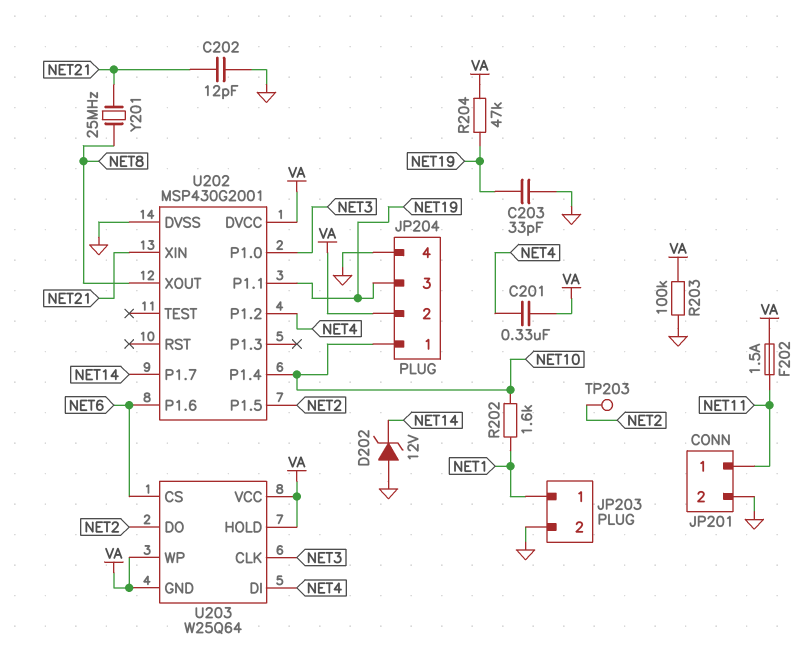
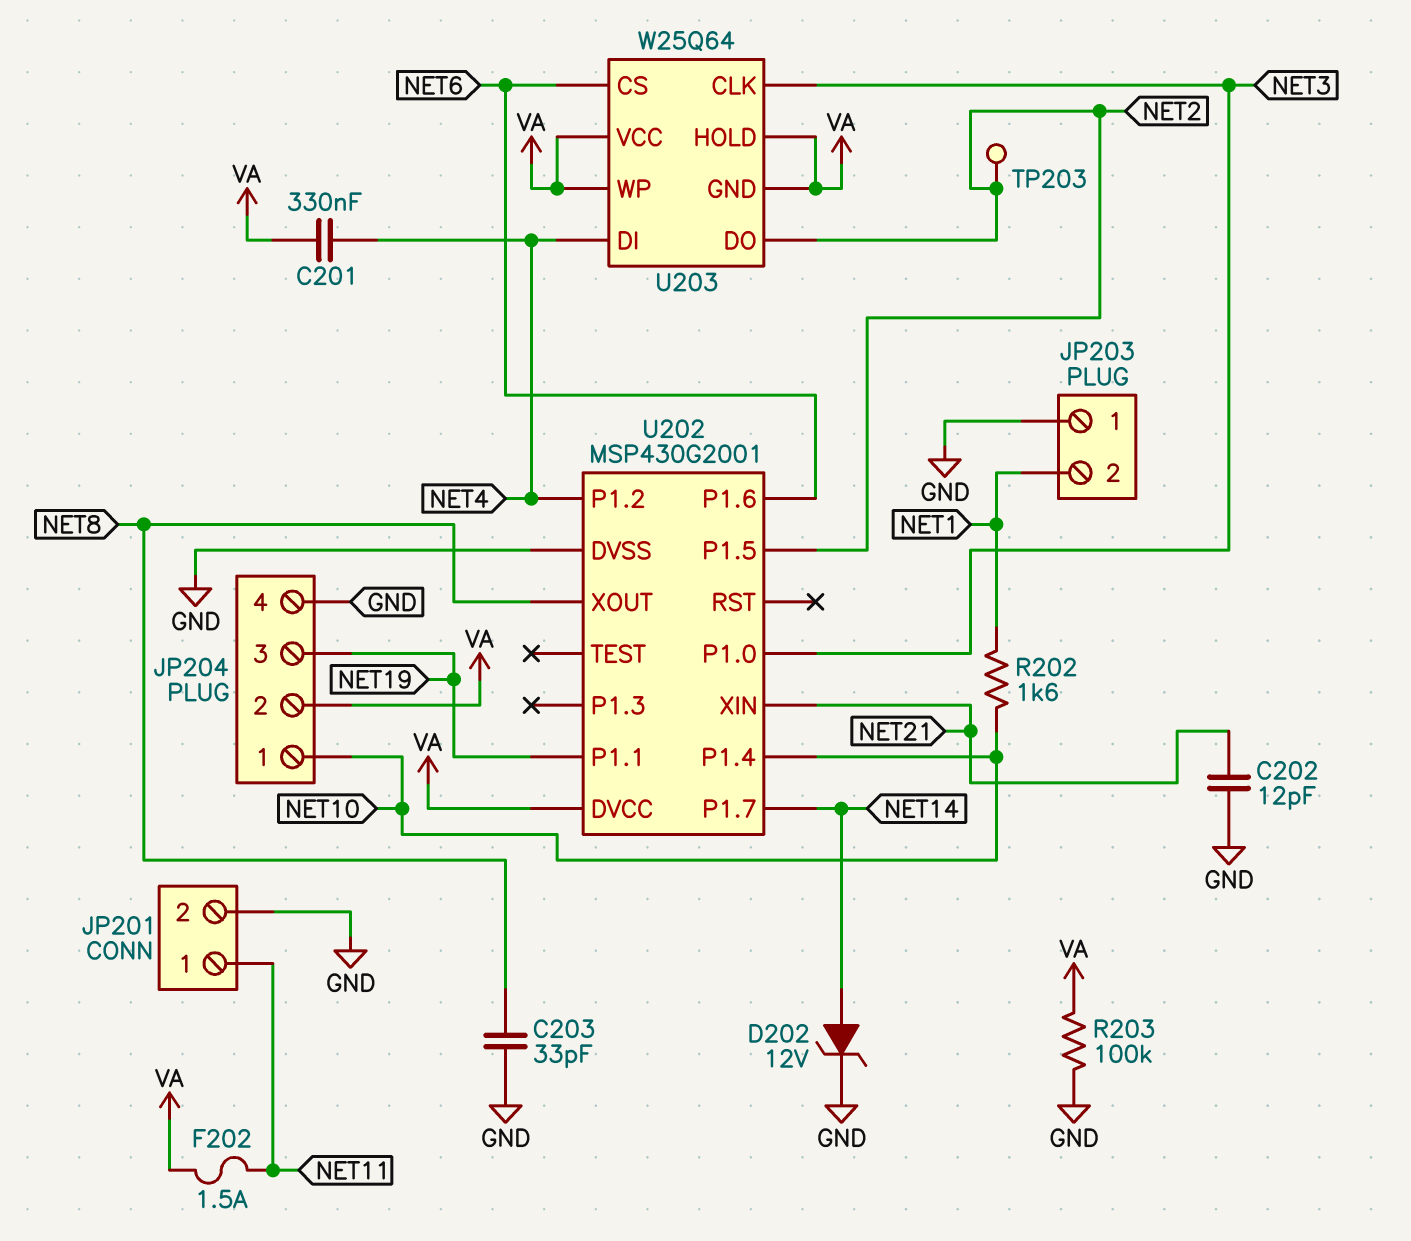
C203: 33pF (GND, NET19) -> 33pF (GND, NET8)
D202: zener 12V (A GND, K NET14) -> zener 12V (A NET14, K GND)
JP203 pin 1: NET1 -> GND
JP203 pin 2: GND -> NET1
R204: 47k (NET19, VA) -> none
Y201: 25MHz (NET8, NET21) -> none

